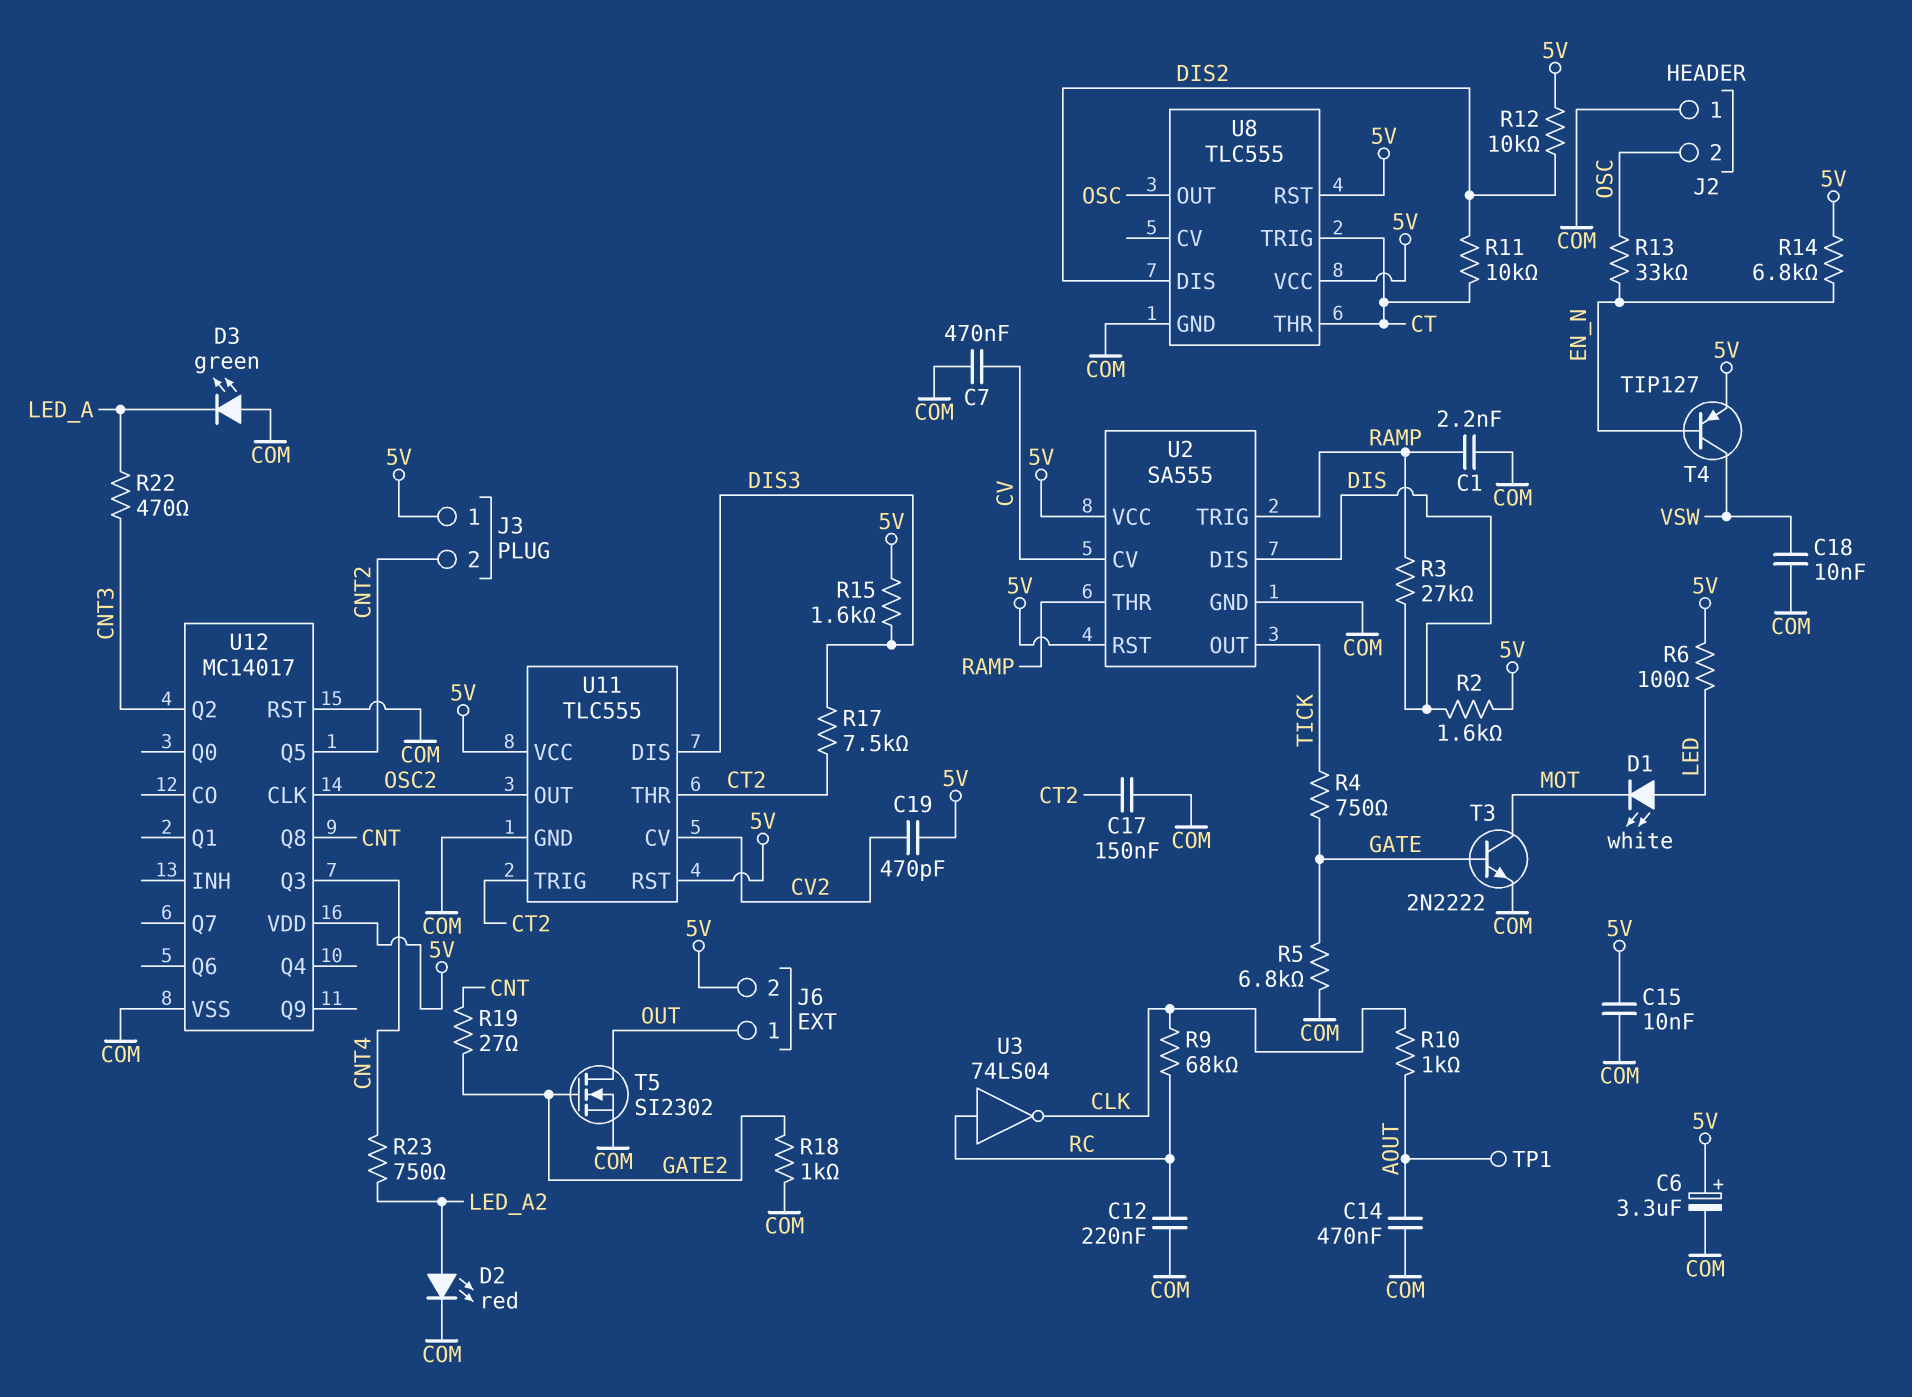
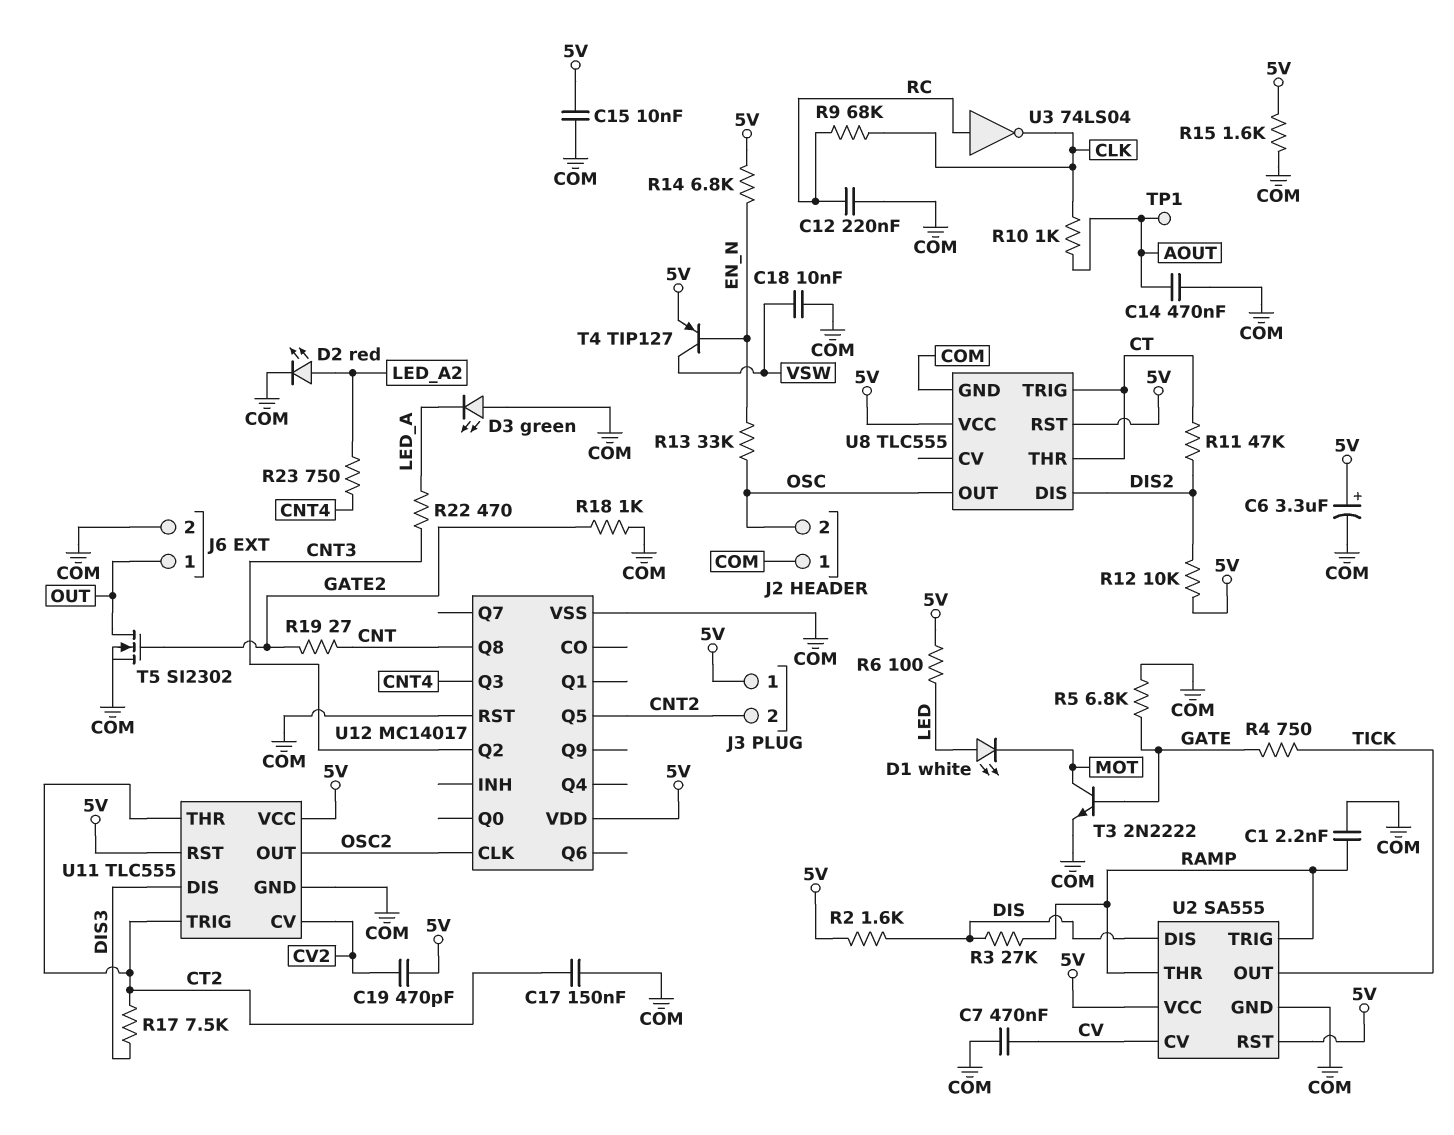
J6 pin 2: 5V -> COM
R11: 10k (CT, DIS2) -> 47k (CT, DIS2)
R15: 1.6k (5V, DIS3) -> 1.6k (5V, COM)

